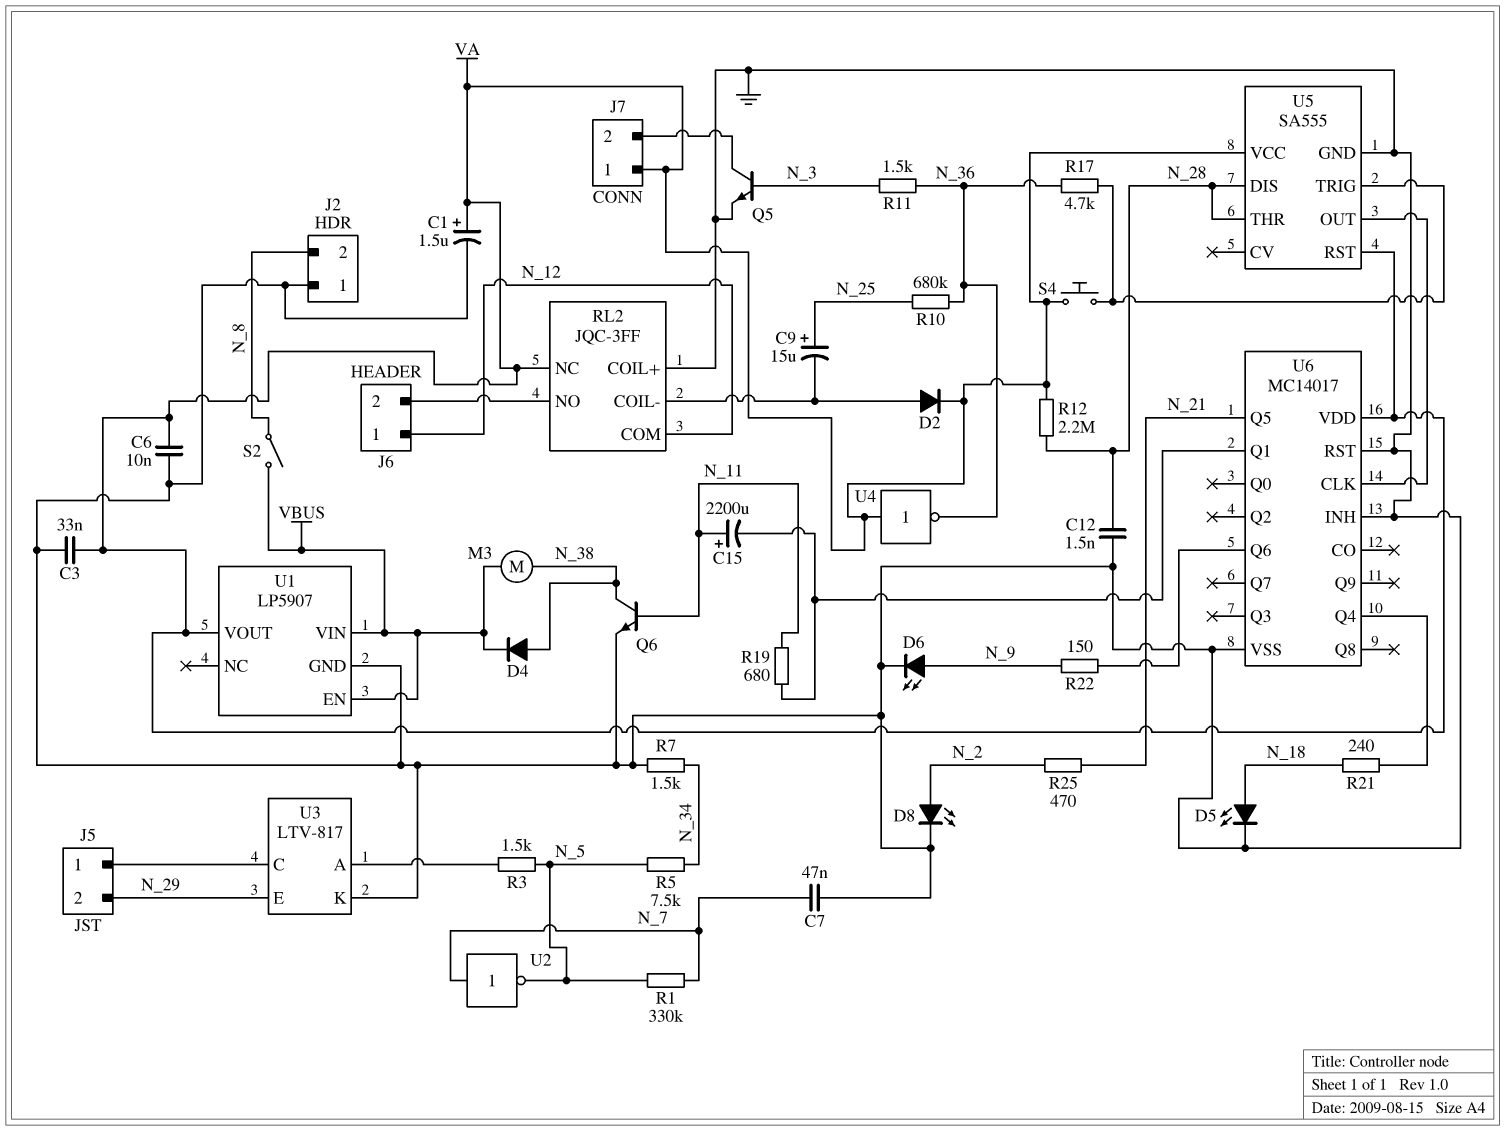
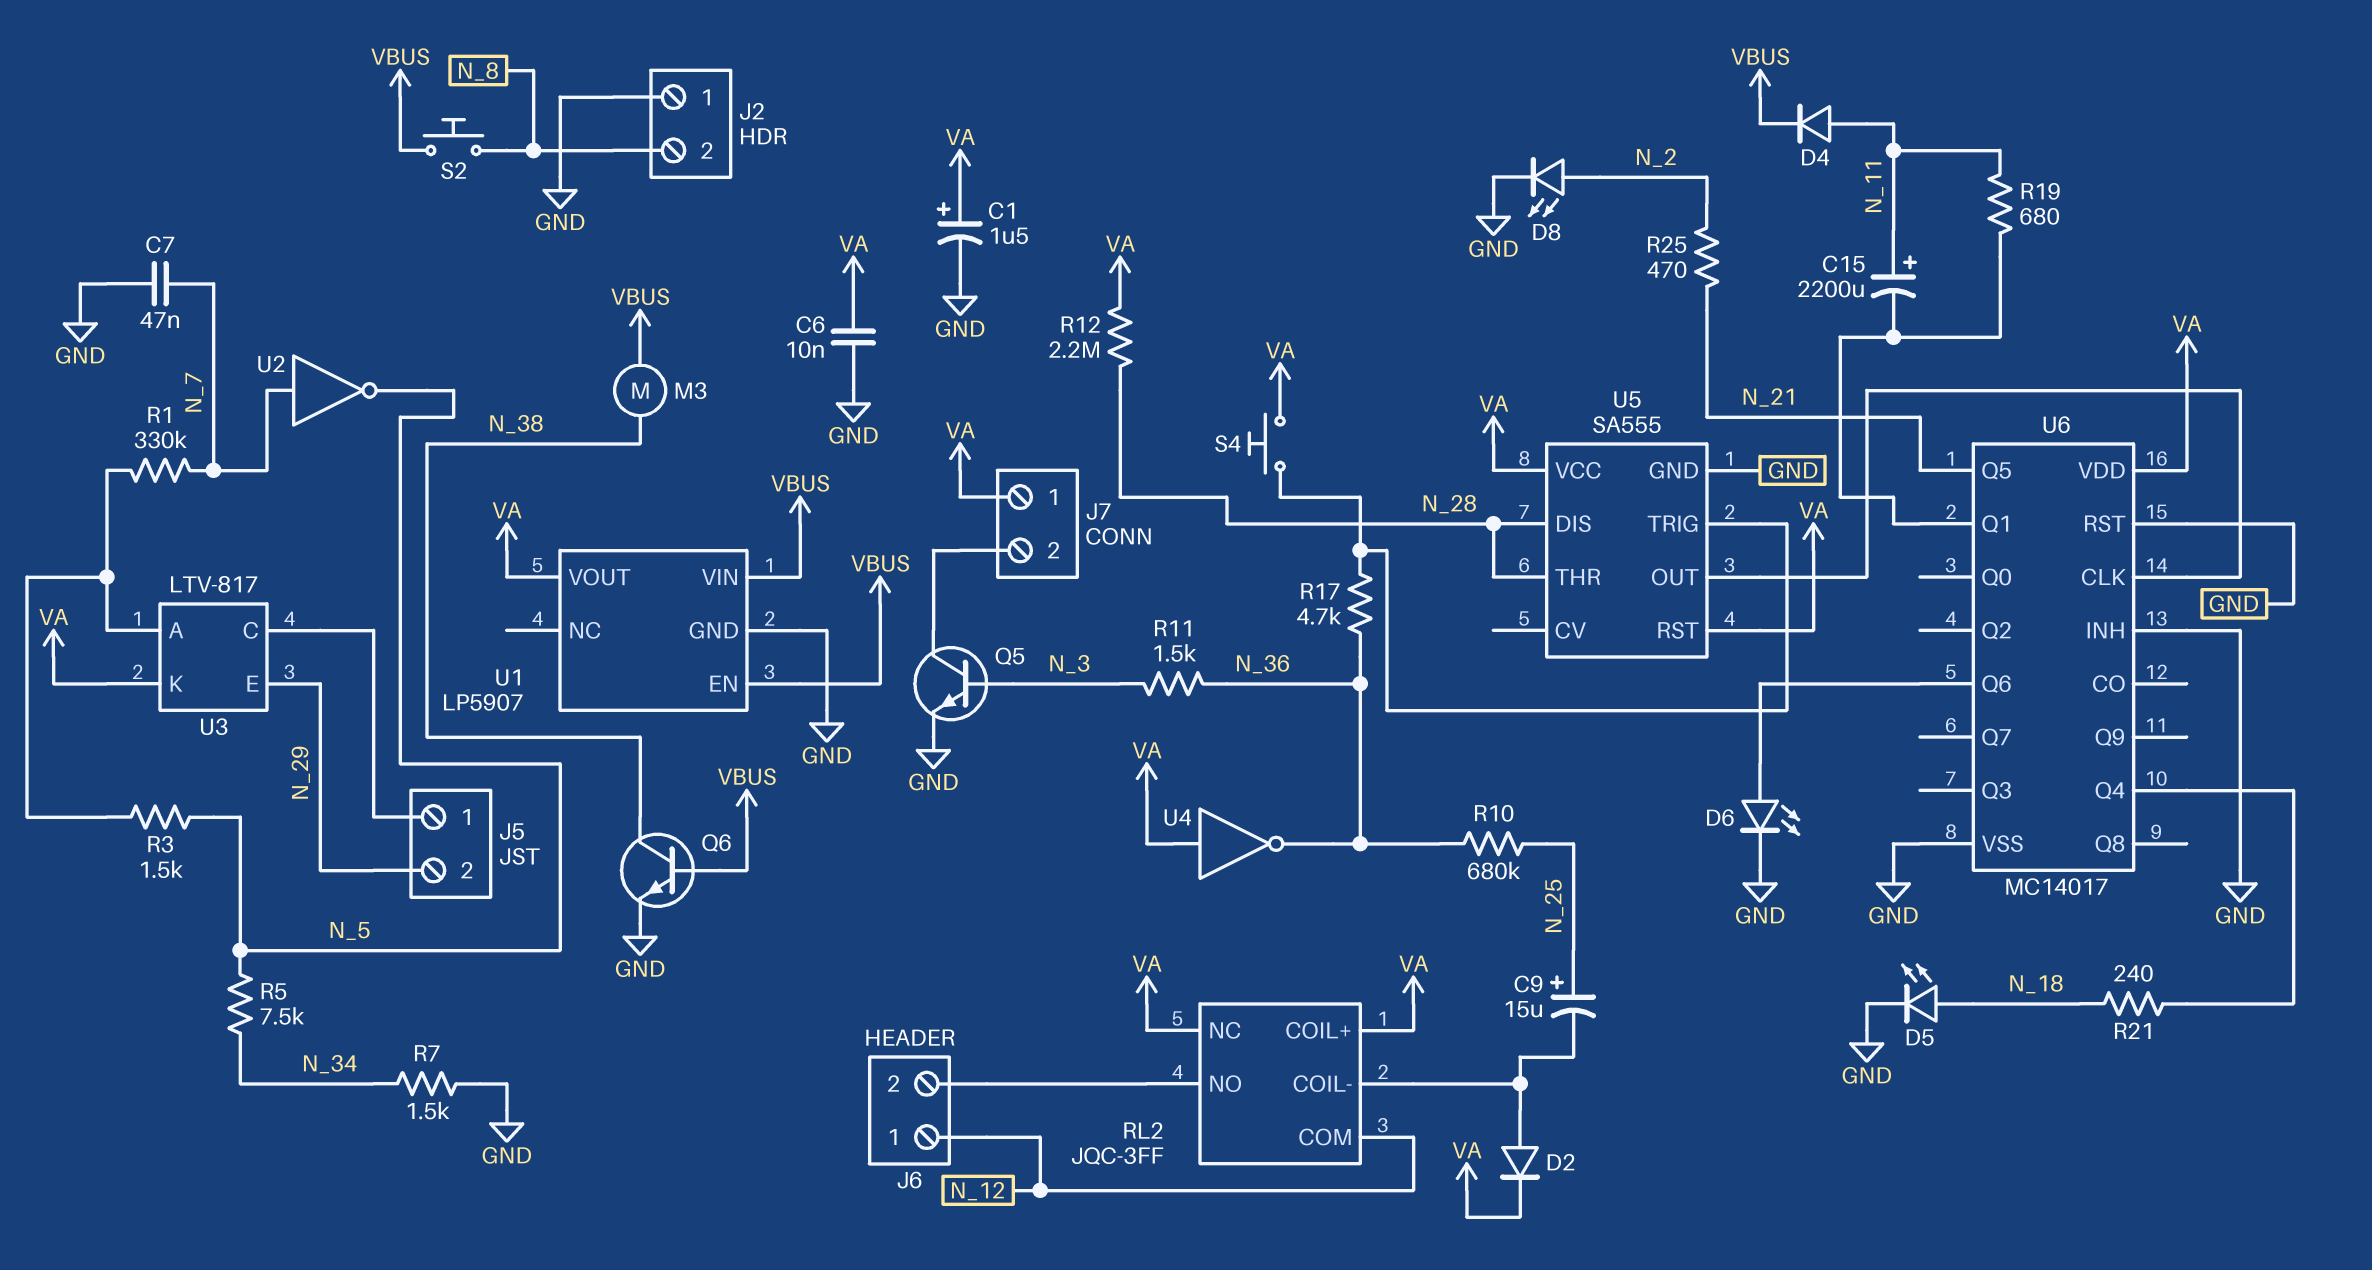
C3: 33nF (GND, VA) -> none
C12: 1.5nF (GND, N_28) -> none
D4: diode (A N_38, K VBUS) -> diode (A N_11, K VBUS)
D6: LED (A N_9, K GND) -> LED (A U6/Q6, K GND)
Q6: NPN (B N_11, C N_38, E GND) -> NPN (B VBUS, C N_38, E GND)
R1: 330k (N_5, N_7) -> 330k (N_7, U3/A)
R22: 150 (N_9, U6/Q6) -> none
RL2 pin COIL+: GND -> VA
S2: switch (N_8, VBUS) -> button (N_8, VBUS)
U3 pin K: GND -> VA

